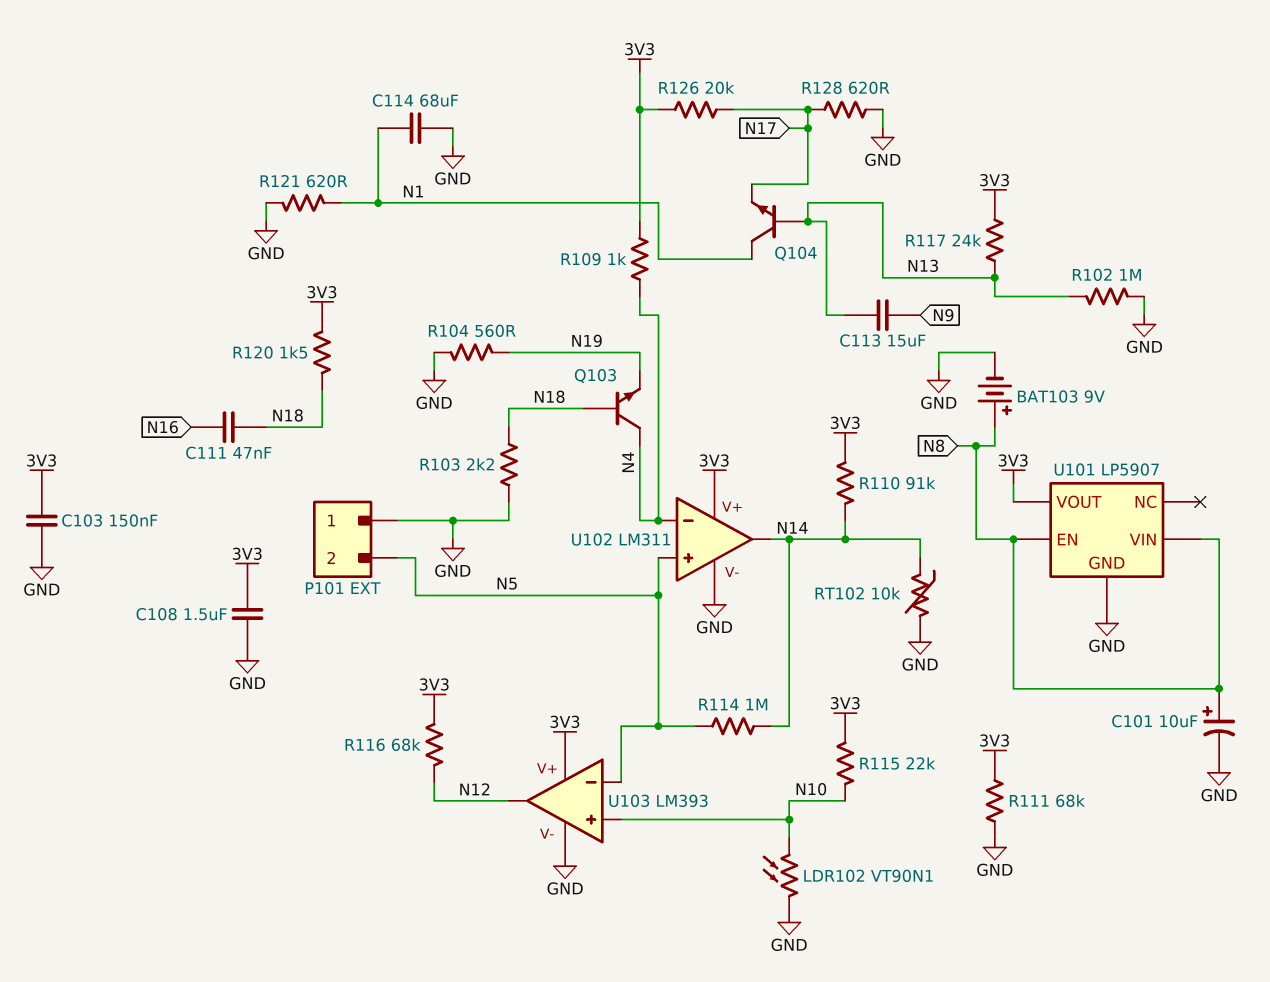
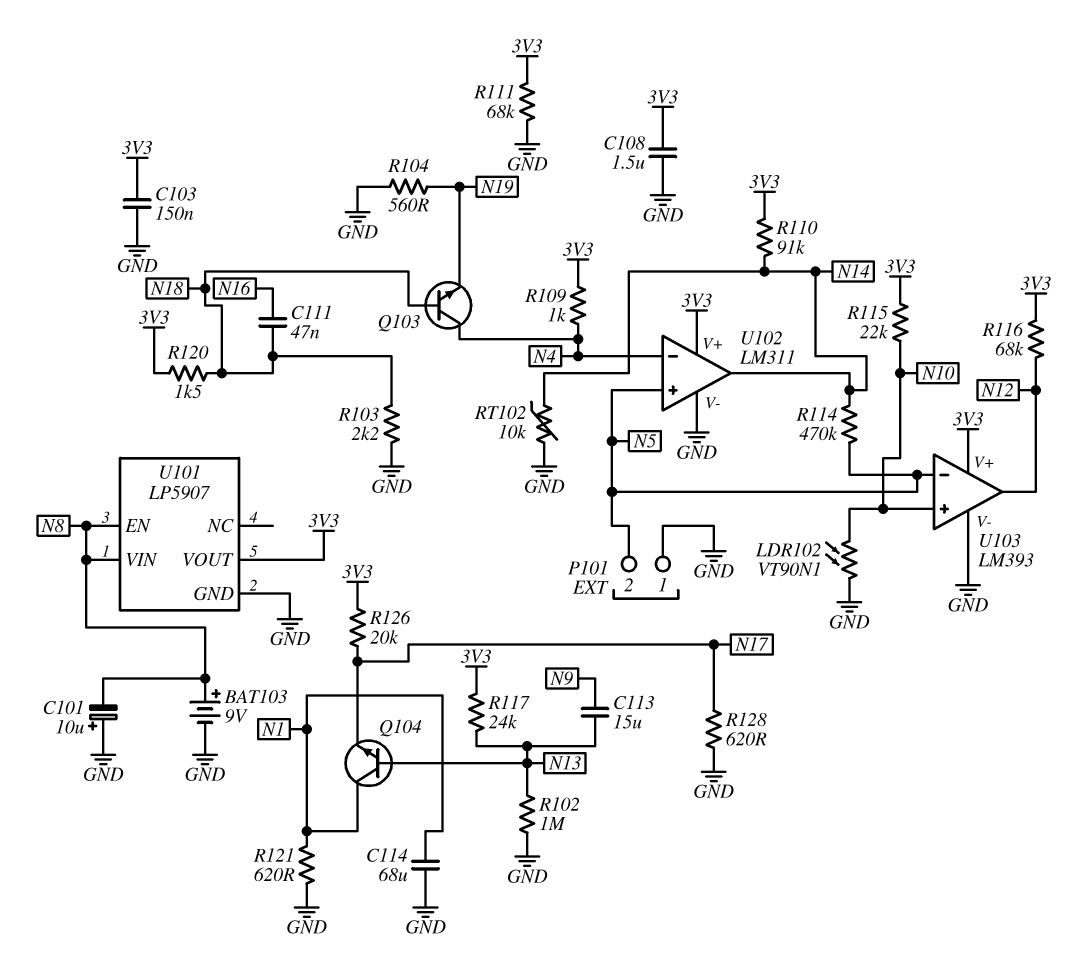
C101: 10uF (plus N8, minus GND) -> 10uF (plus GND, minus N8)
R114: 1M (N5, N14) -> 470k (N5, N14)

